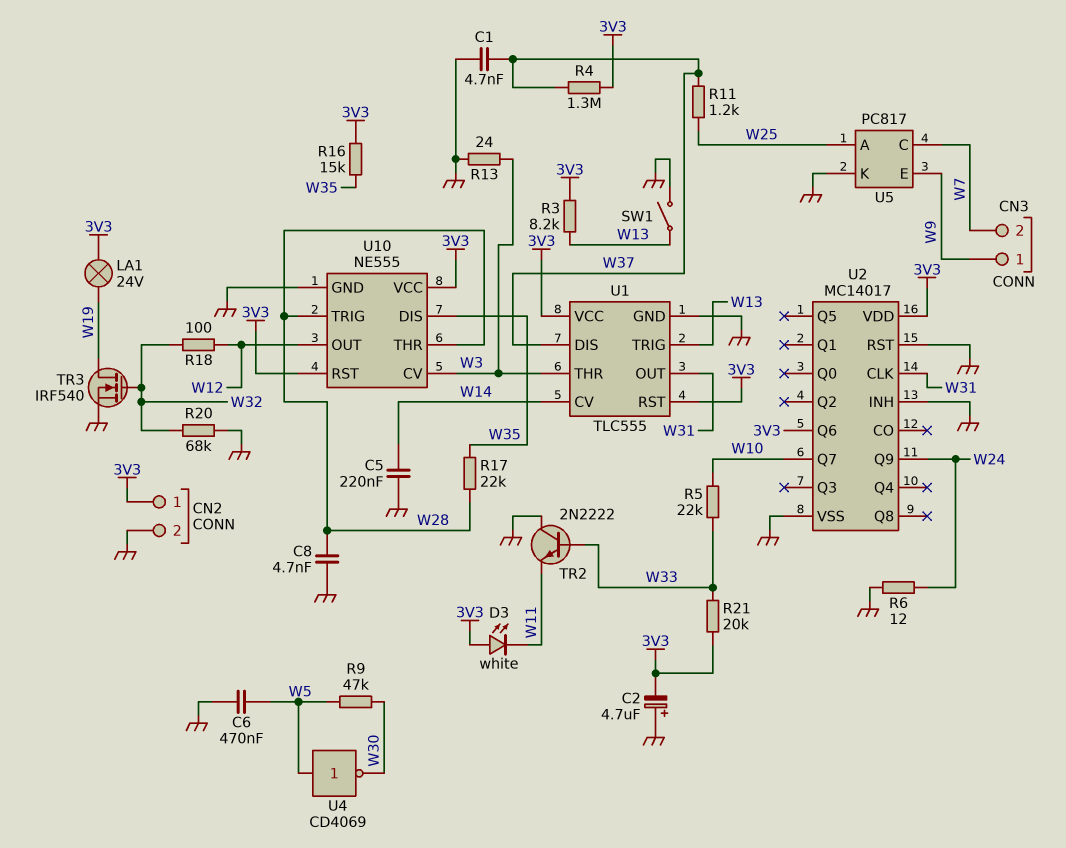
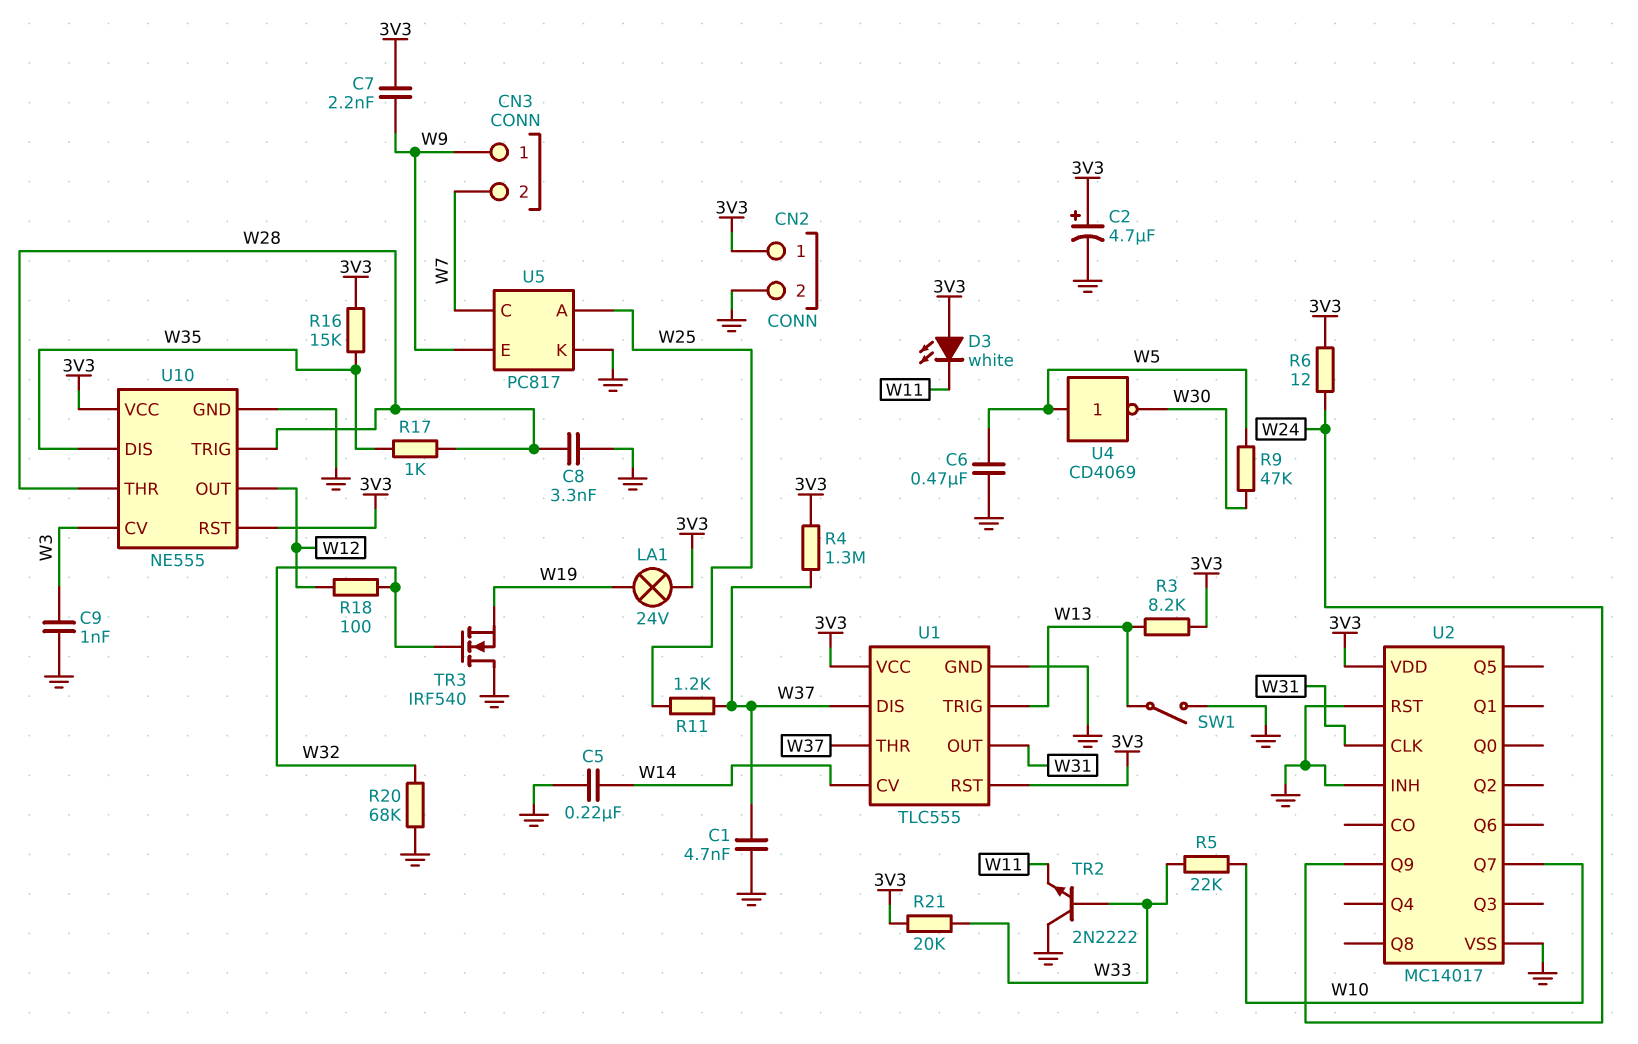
C2: 4.7uF (plus GND, minus 3V3) -> 4.7uF (plus 3V3, minus GND)
C7: none -> 2.2nF (3V3, W9)
C8: 4.7nF (GND, W28) -> 3.3nF (GND, W28)
C9: none -> 1nF (GND, W3)
R6: 12 (GND, W24) -> 12 (3V3, W24)
R13: 24 (GND, W3) -> none
R17: 22k (W28, W35) -> 1k (W28, W35)
TR3: NMOS IRF540 (G W32, D W19, S GND) -> NMOS IRF540 (G W32, D GND, S W19)
U1 pin THR: W3 -> W37
U2 pin Q6: 3V3 -> none

